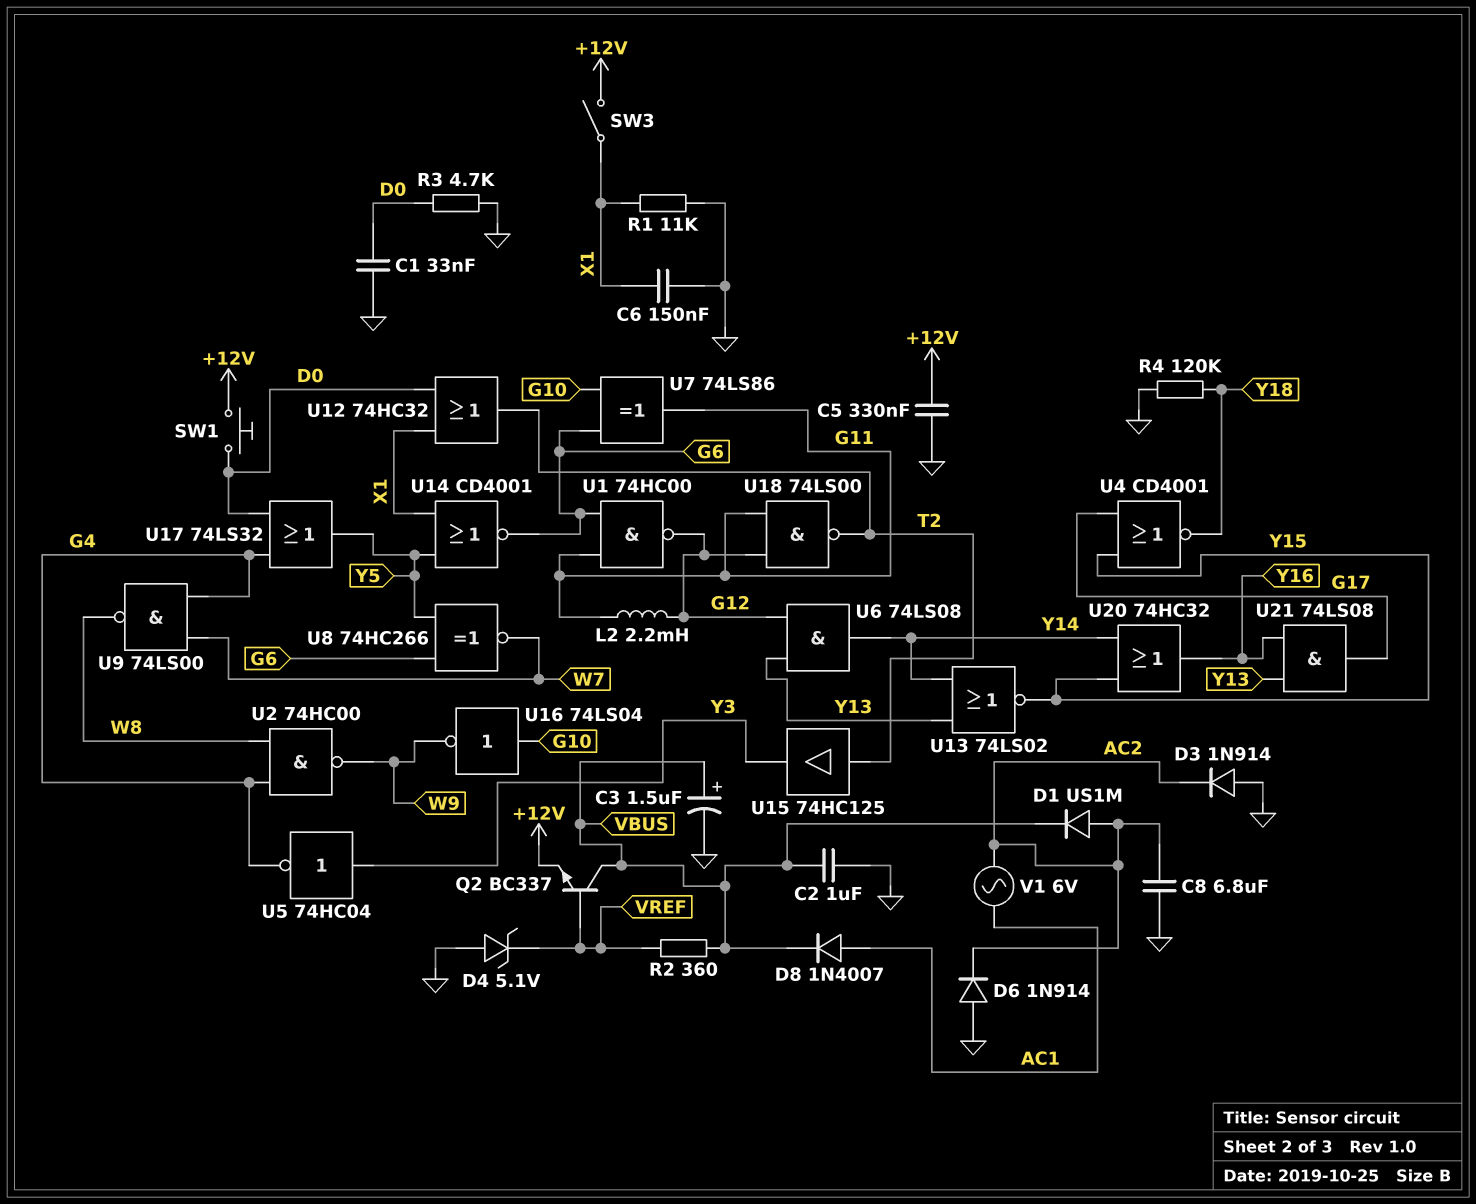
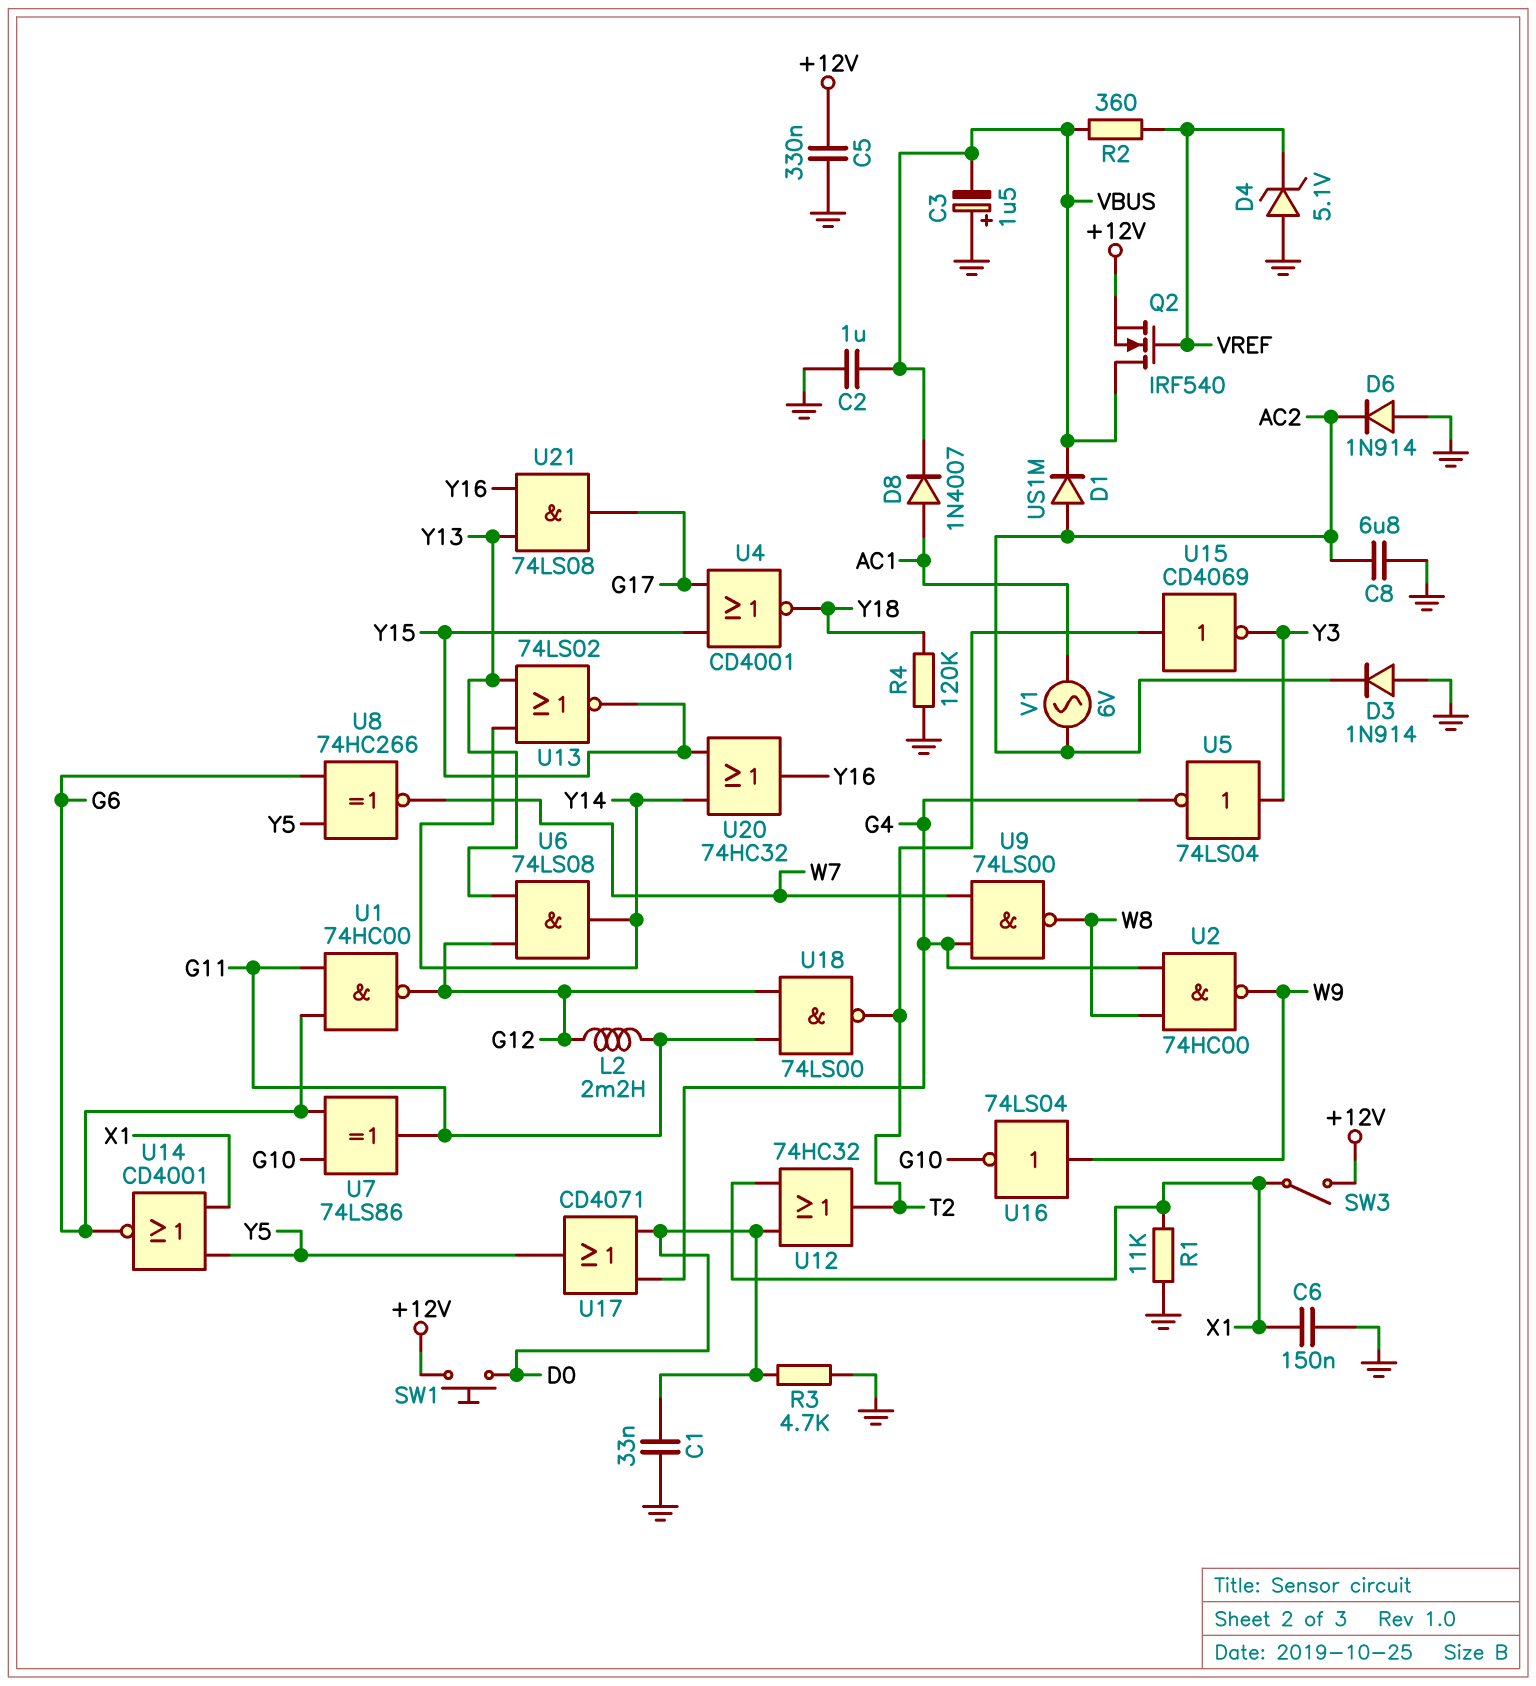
C3: 1.5uF (plus VBUS, minus GND) -> 1.5uF (plus GND, minus VBUS)
Q2: NPN BC337 (B VREF, C VBUS, E +12V) -> NMOS IRF540 (G VREF, D VBUS, S +12V)
U5: NOT 74HC04 (in Y3, out G4) -> NOT 74LS04 (in Y3, out G4)
U15: buffer 74HC125 (in T2, out Y3) -> NOT CD4069 (in T2, out Y3)
U16: NOT 74LS04 (in G10, out W9) -> NOT 74LS04 (in W9, out G10)
U17: OR 74LS32 (in D0, in G4, out Y5) -> OR CD4071 (in D0, in G4, out Y5)

